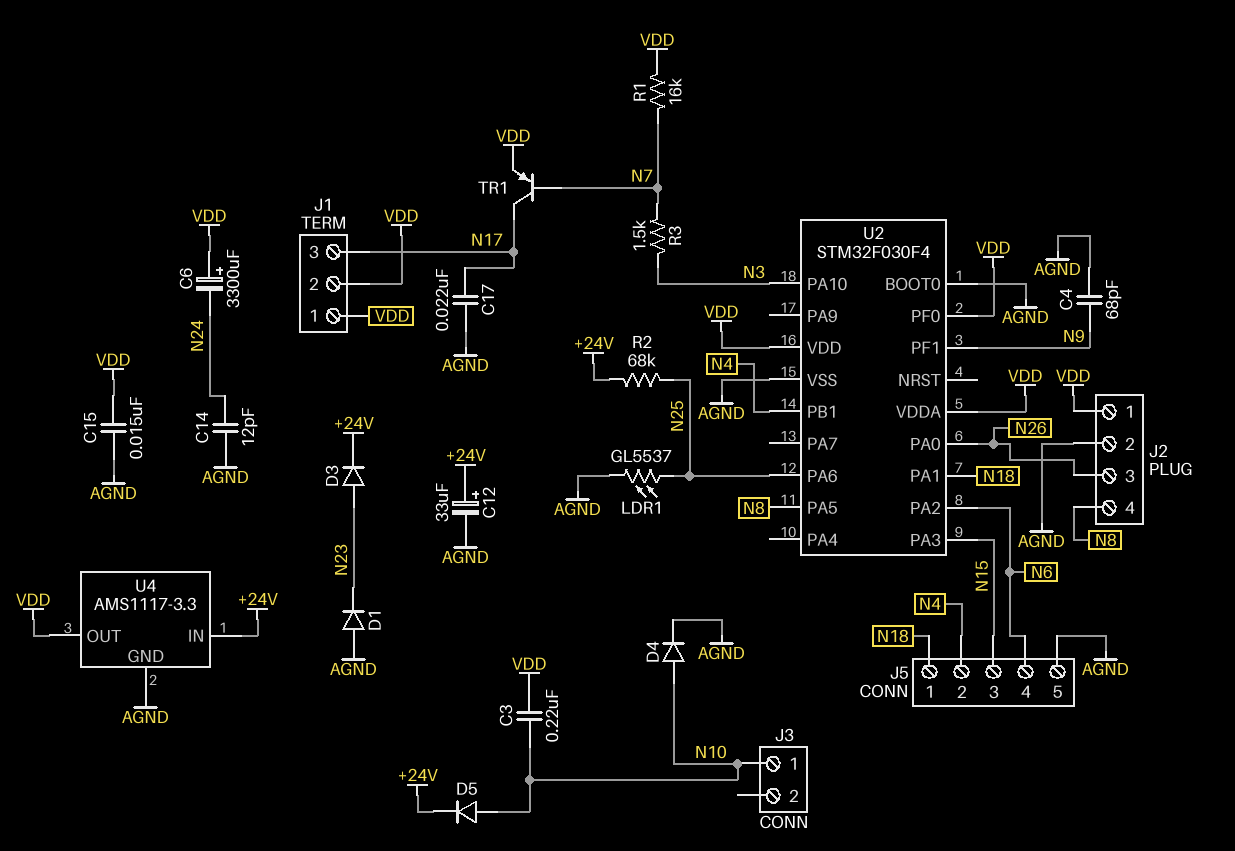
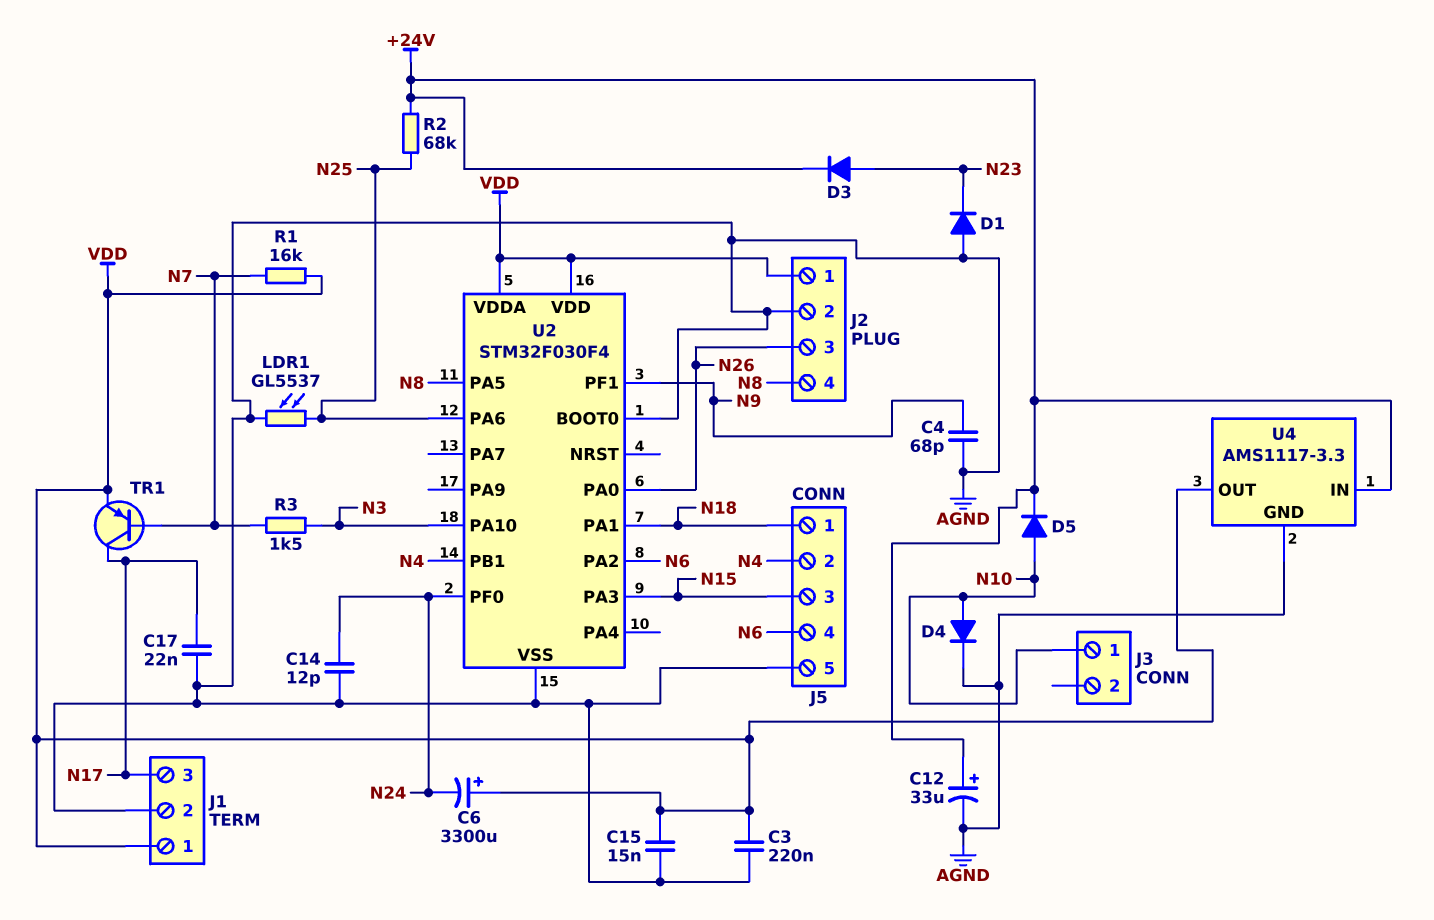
C3: 220nF (N10, VDD) -> 220nF (AGND, VDD)
J1 pin 2: VDD -> AGND
U2 pin PF0: VDD -> N24

